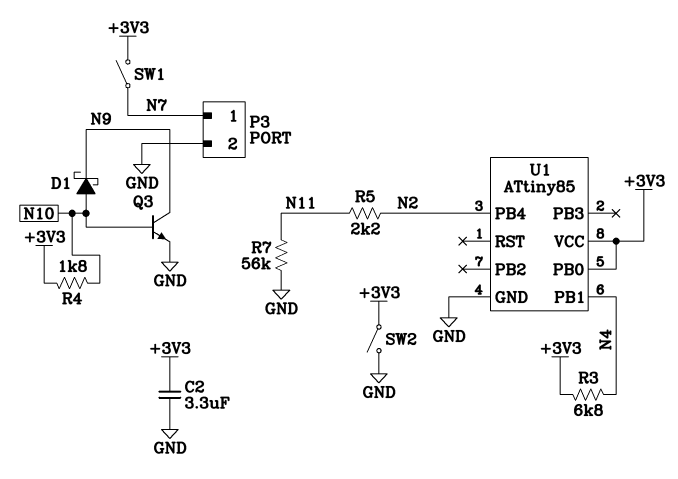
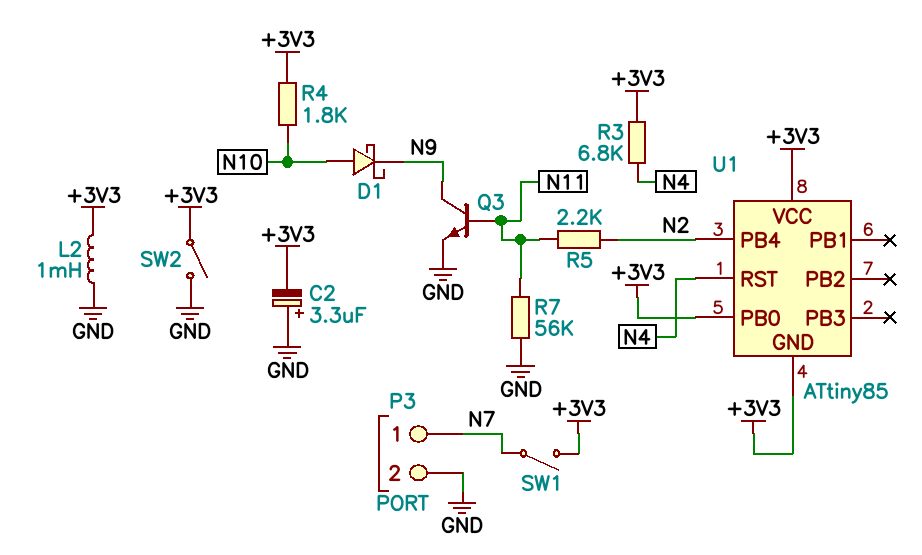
C2: 3.3uF (+3V3, GND) -> 3.3uF (plus GND, minus +3V3)
L2: none -> 1mH (+3V3, GND)
Q3: NPN (B N10, C N9, E GND) -> NPN (B N11, C N9, E GND)
U1 pin GND: GND -> +3V3
U1 pin PB1: N4 -> none
U1 pin RST: none -> N4

